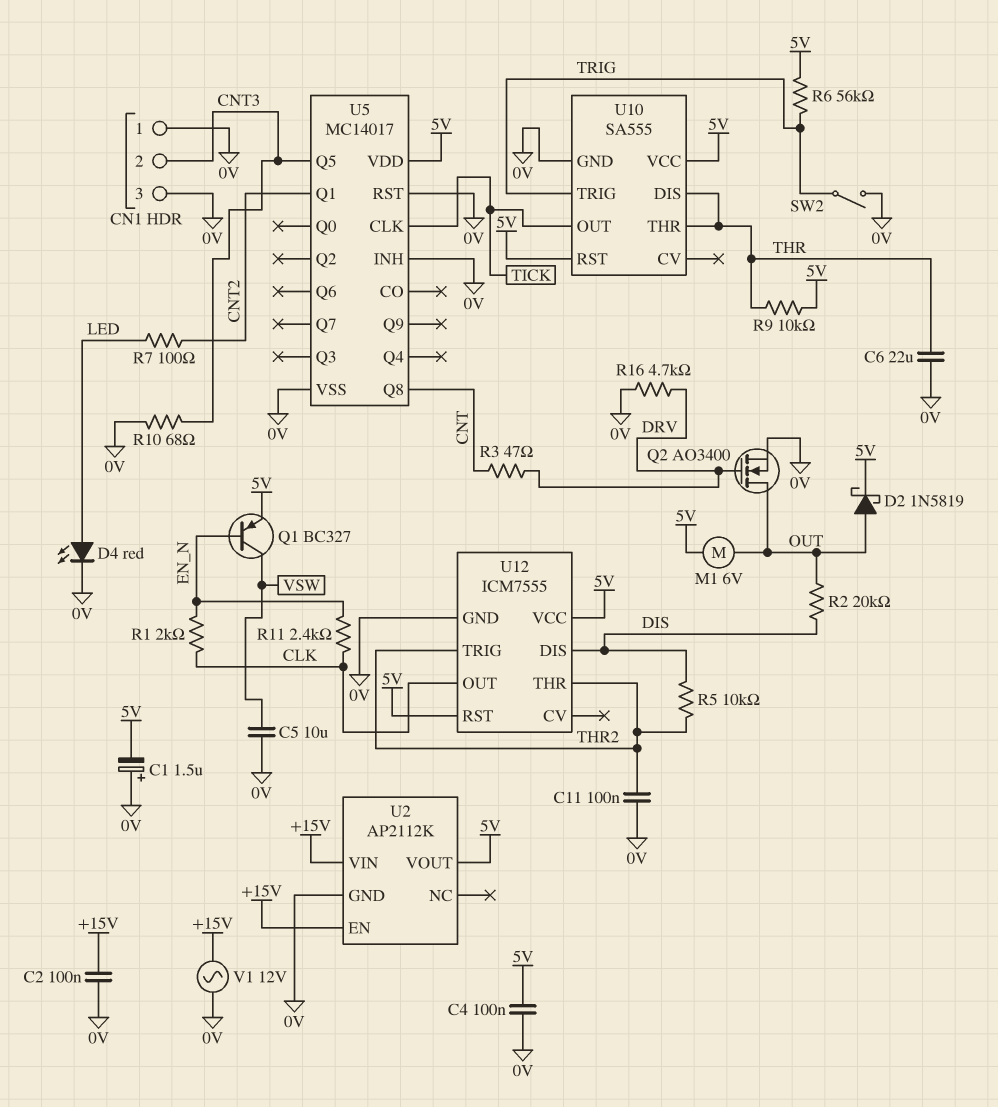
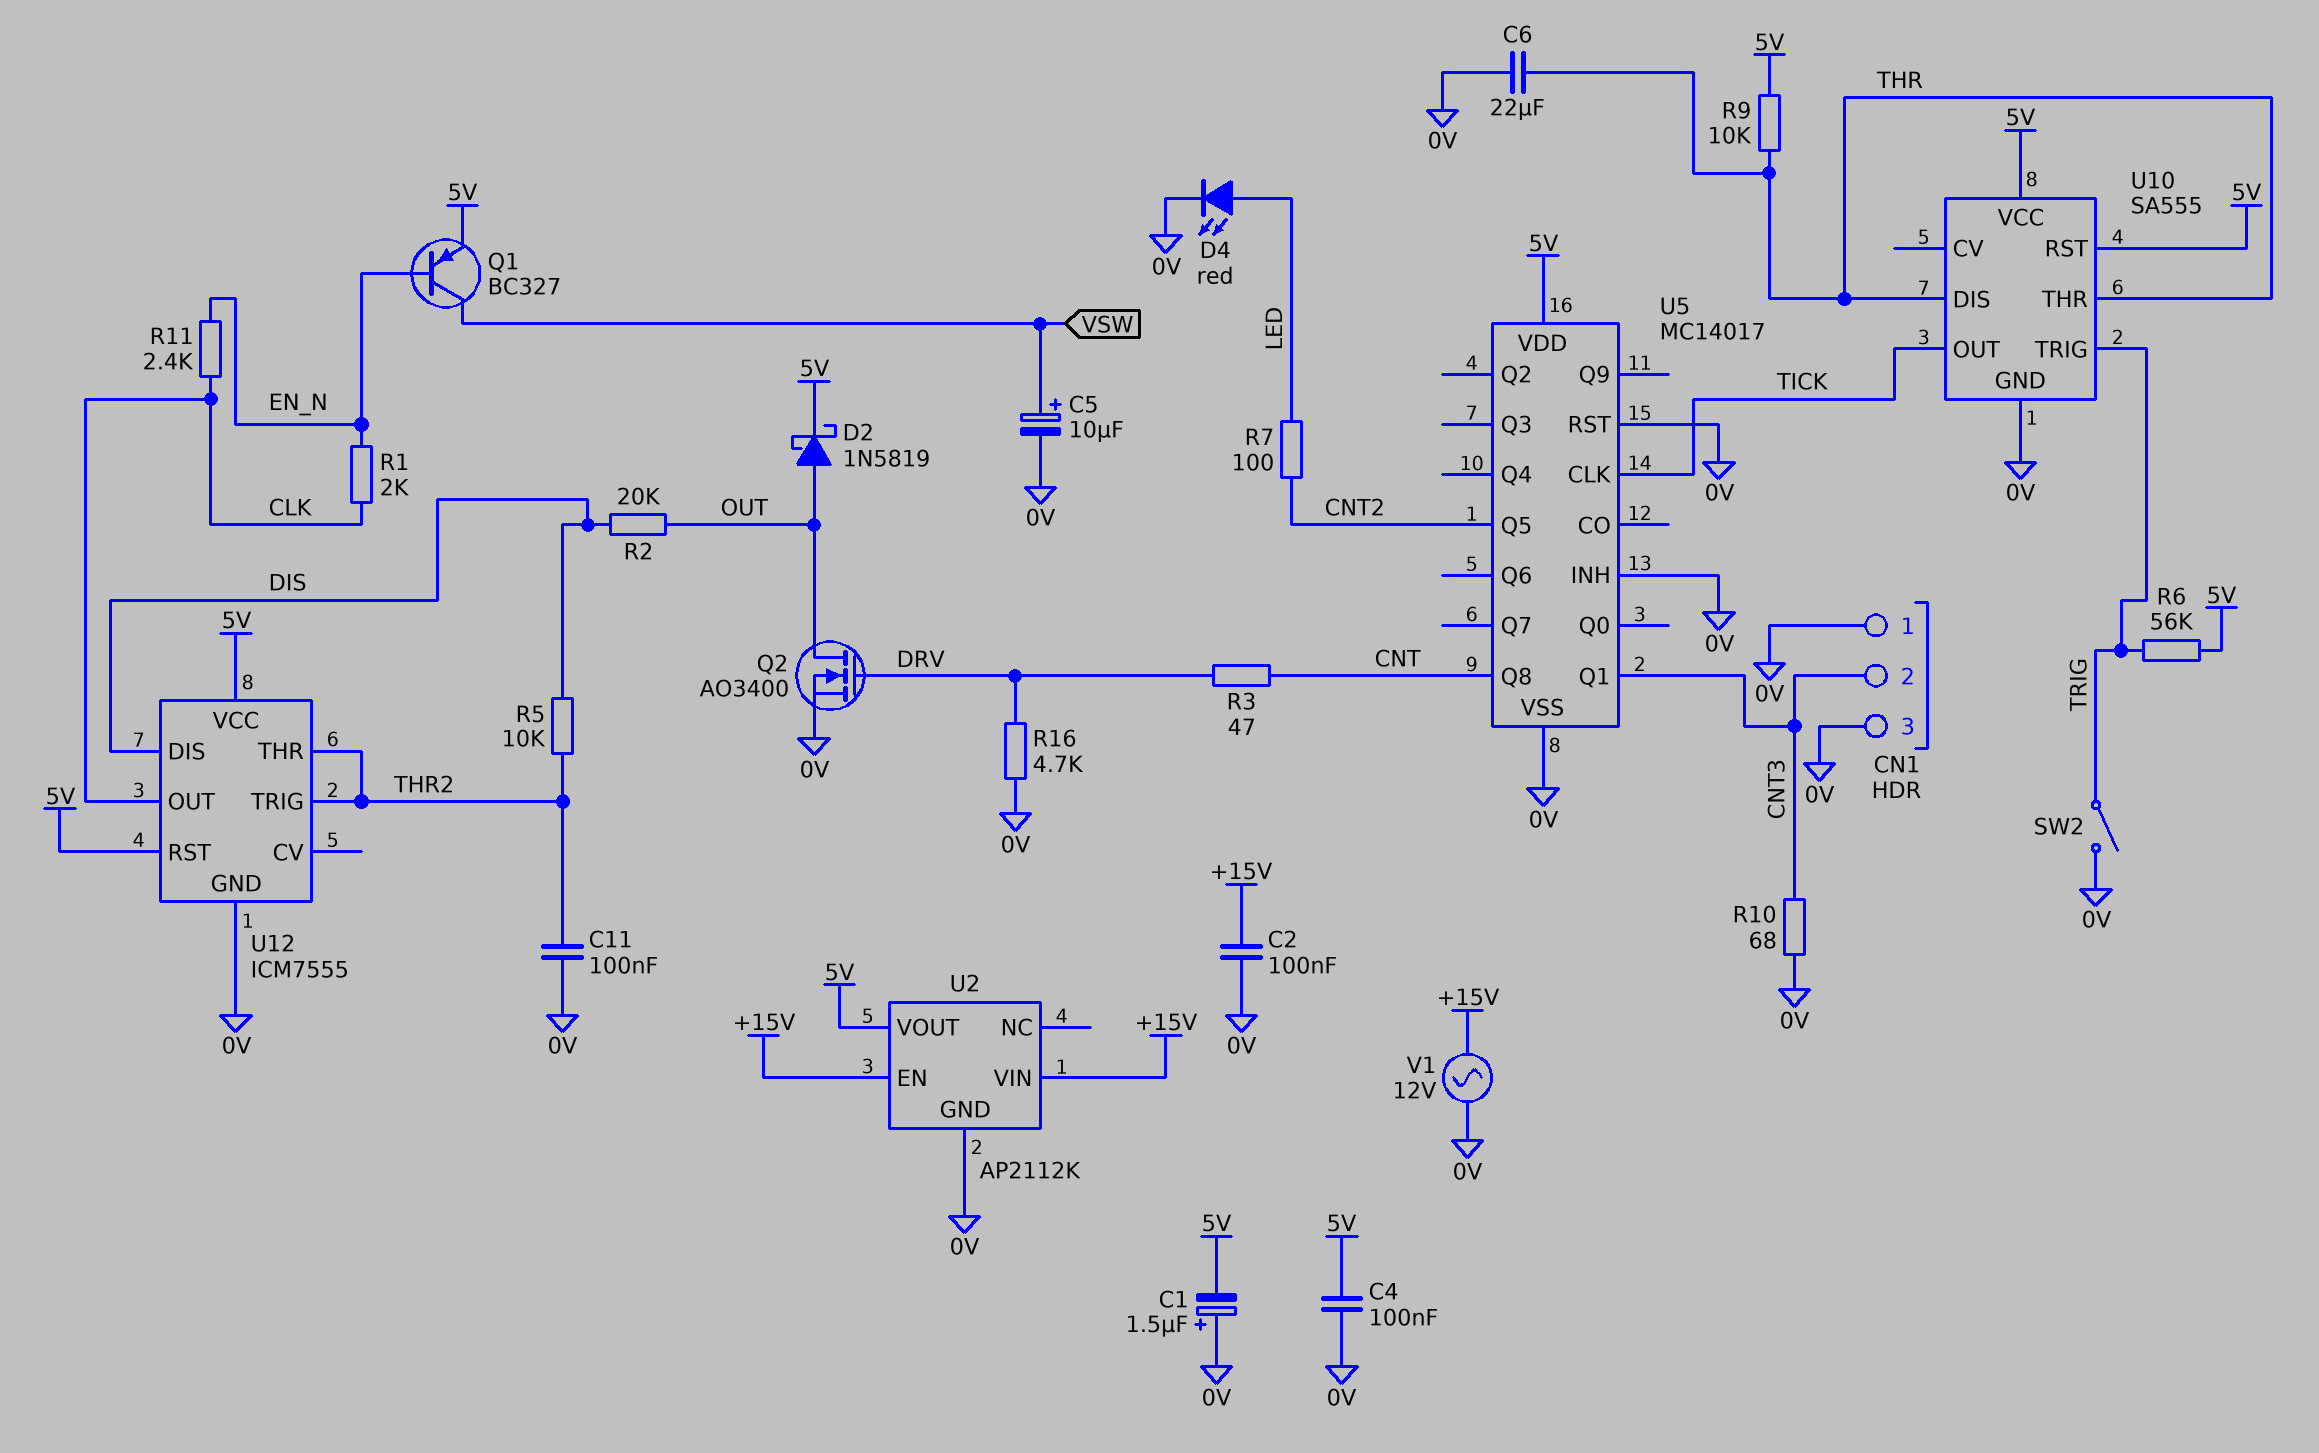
C5: 10uF (0V, VSW) -> 10uF (plus VSW, minus 0V)
M1: motor 6V (5V, OUT) -> none
U5 pin Q1: CNT2 -> CNT3
U5 pin Q5: CNT3 -> CNT2

